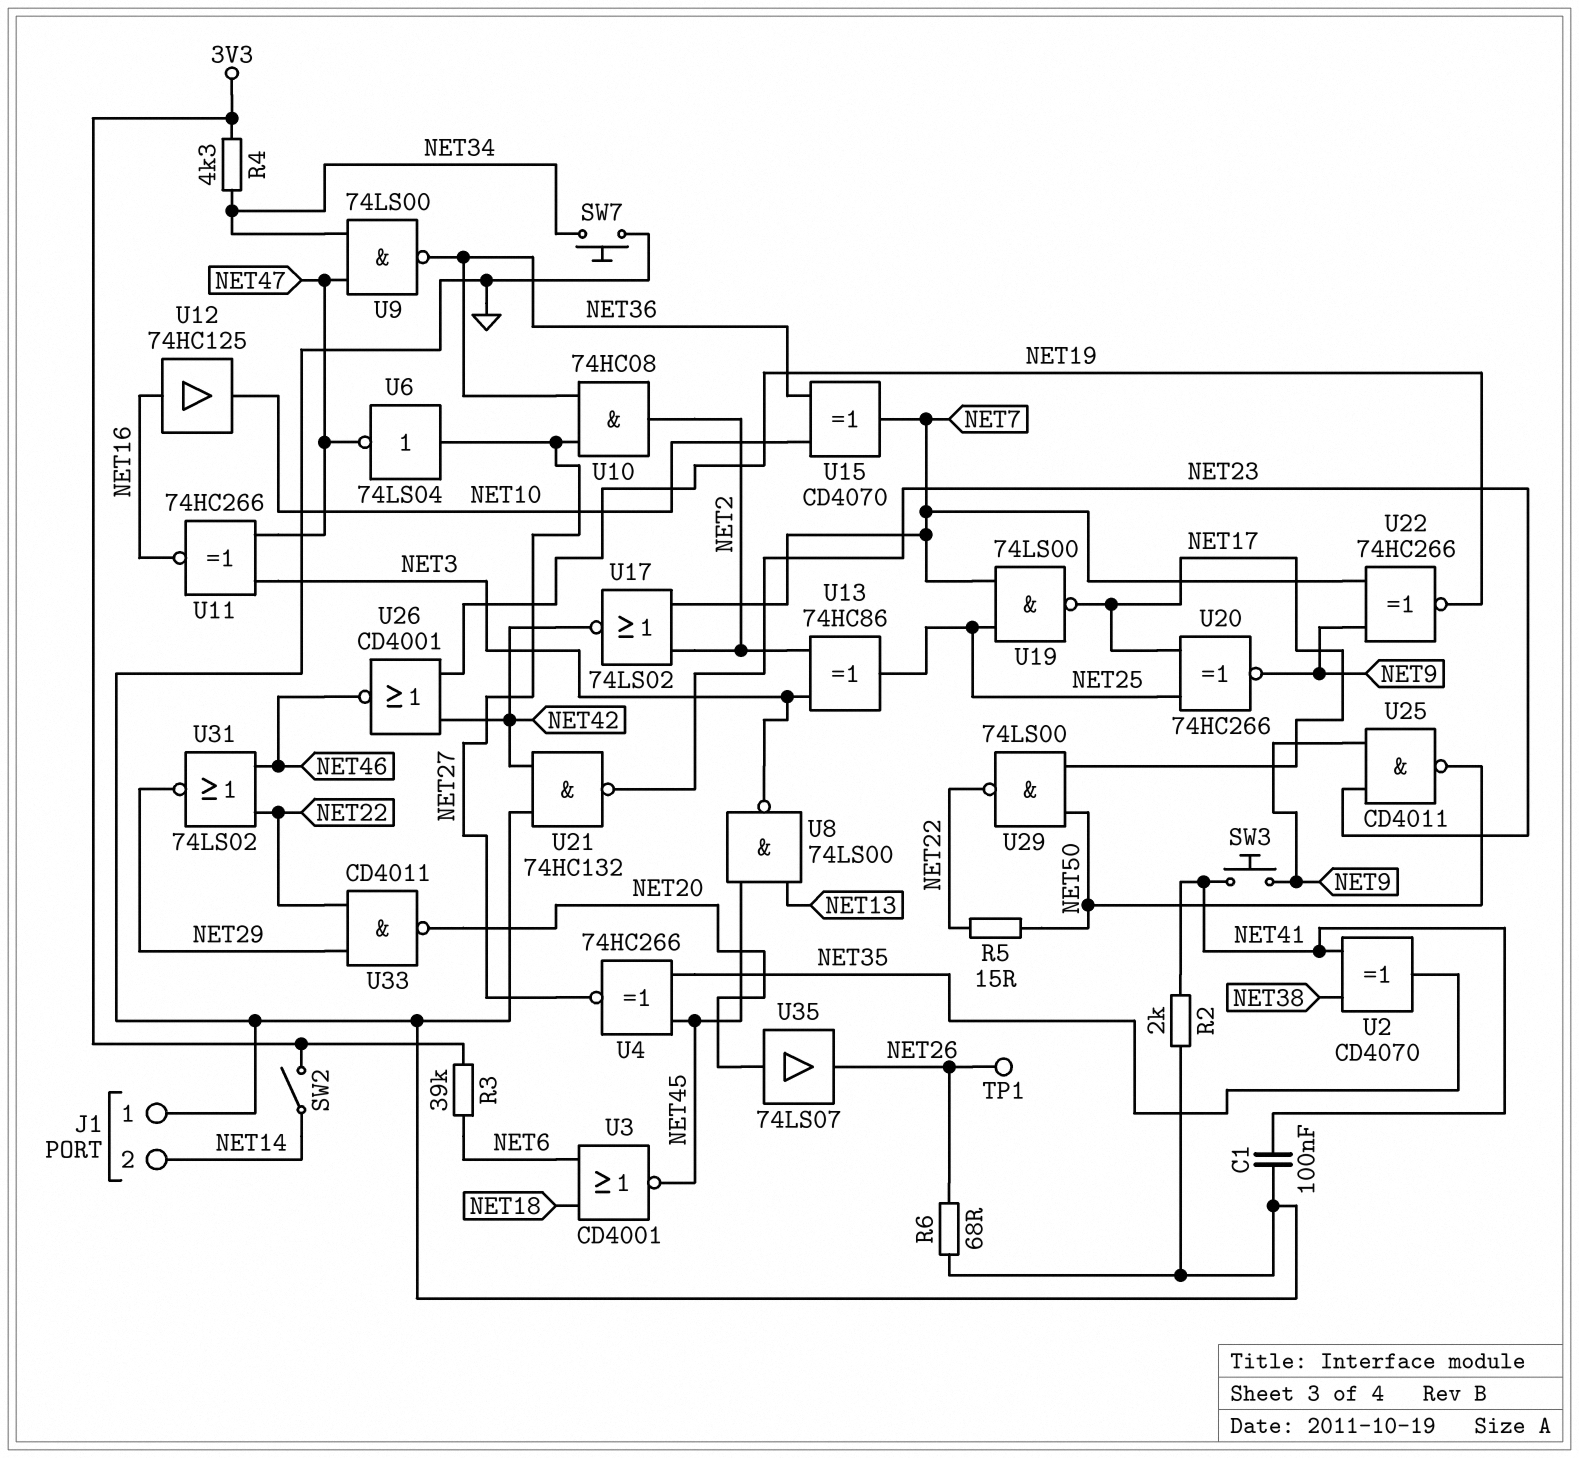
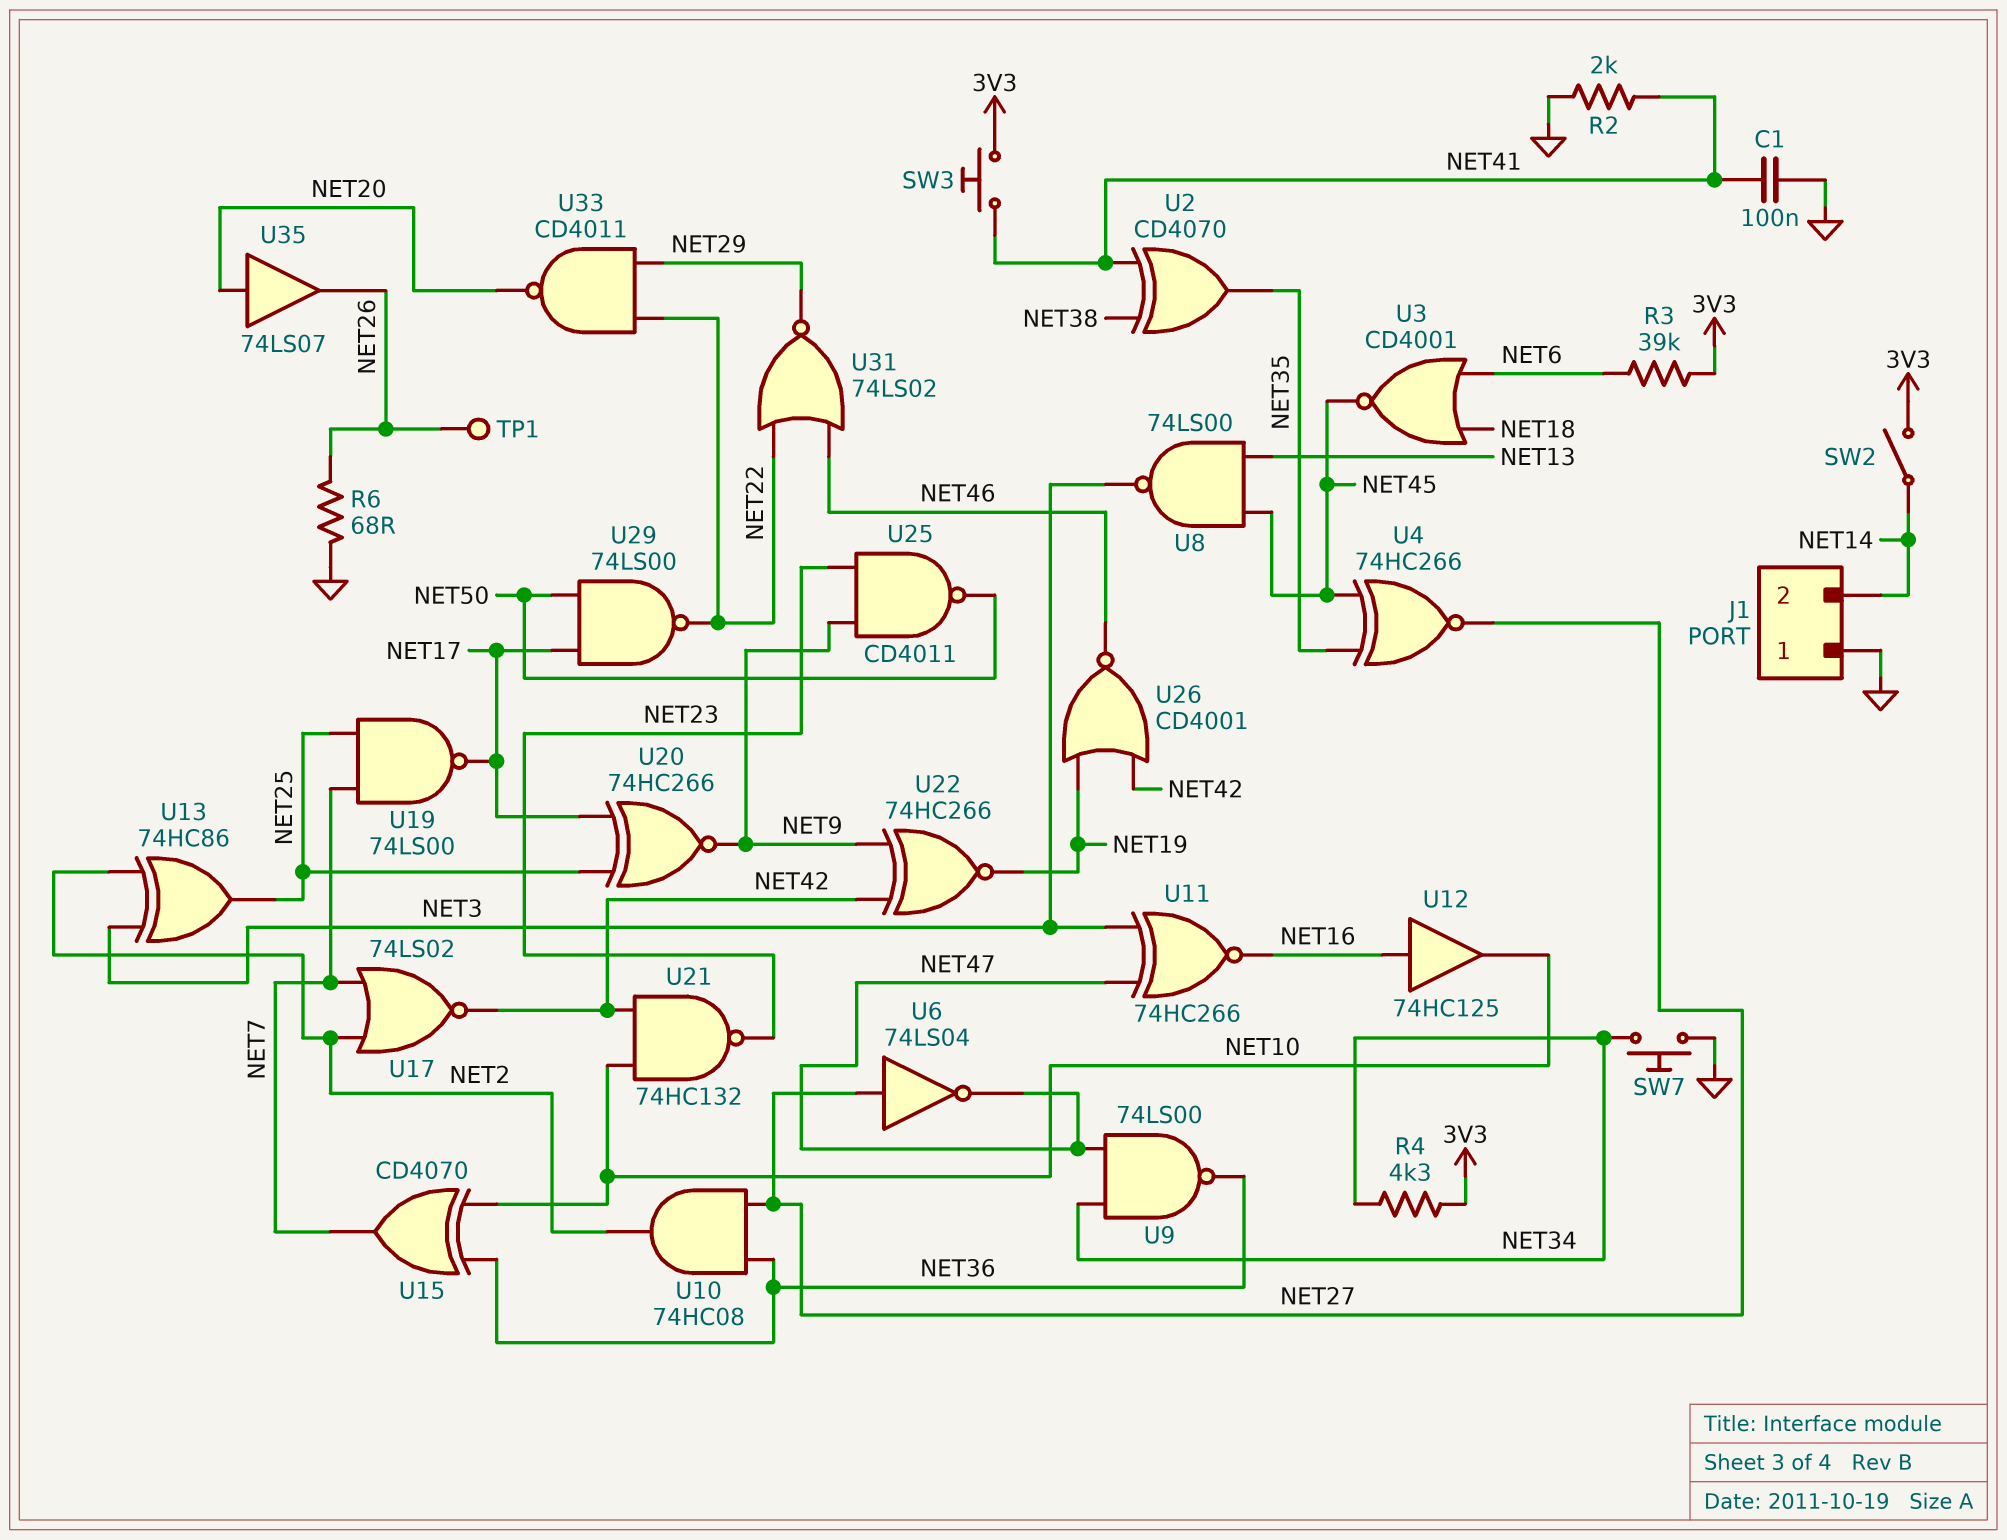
R5: 15 (NET22, NET50) -> none
SW3: button (NET9, NET41) -> button (3V3, NET41)
U21: NAND 74HC132 (in GND, in NET42, out NET23) -> NAND 74HC132 (in NET10, in NET42, out NET23)
U22: XNOR 74HC266 (in NET7, in NET9, out NET19) -> XNOR 74HC266 (in NET9, in NET42, out NET19)

